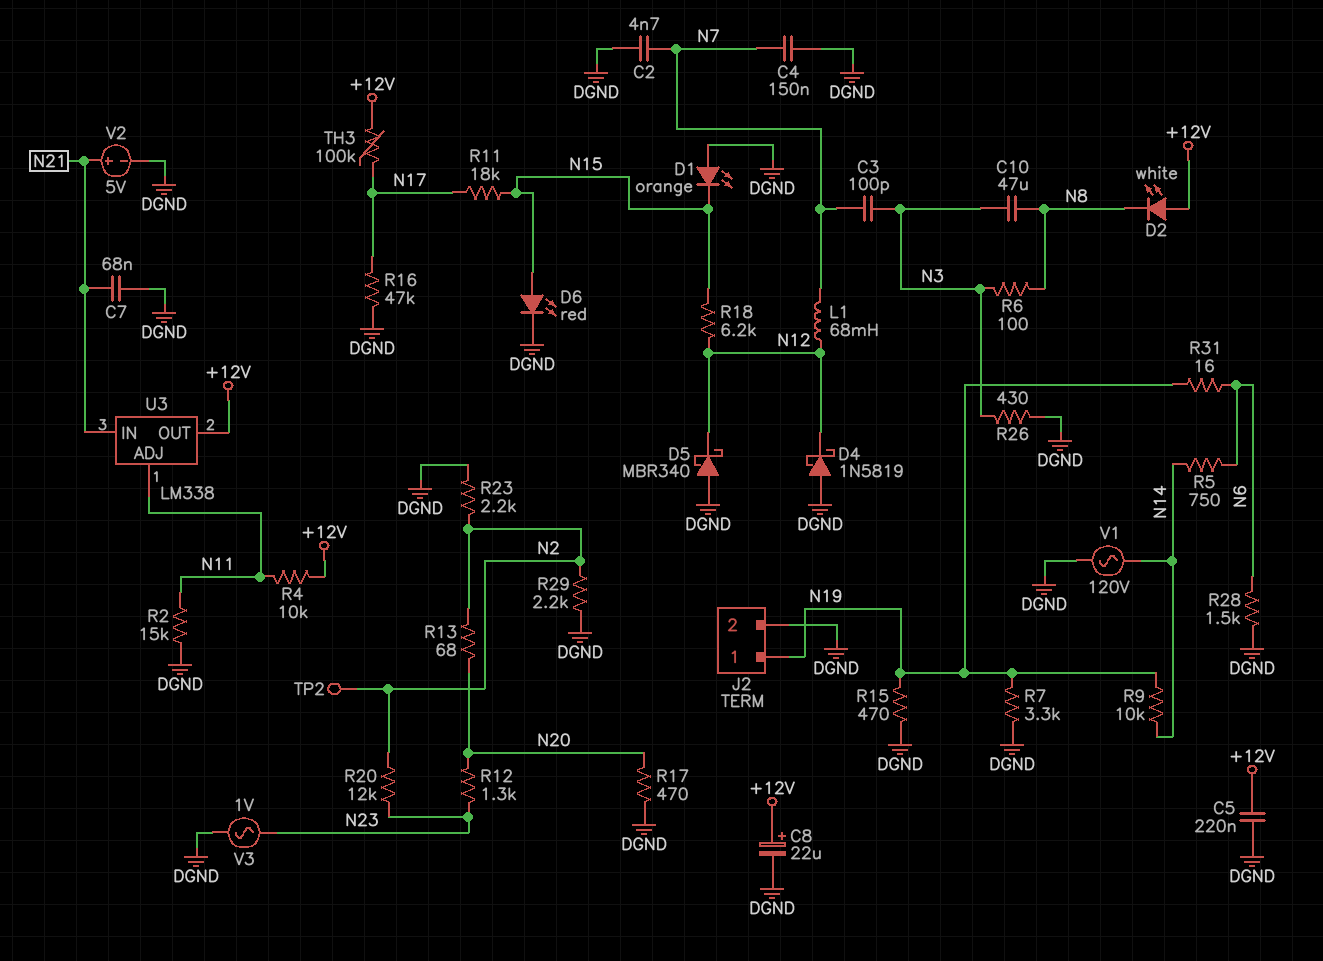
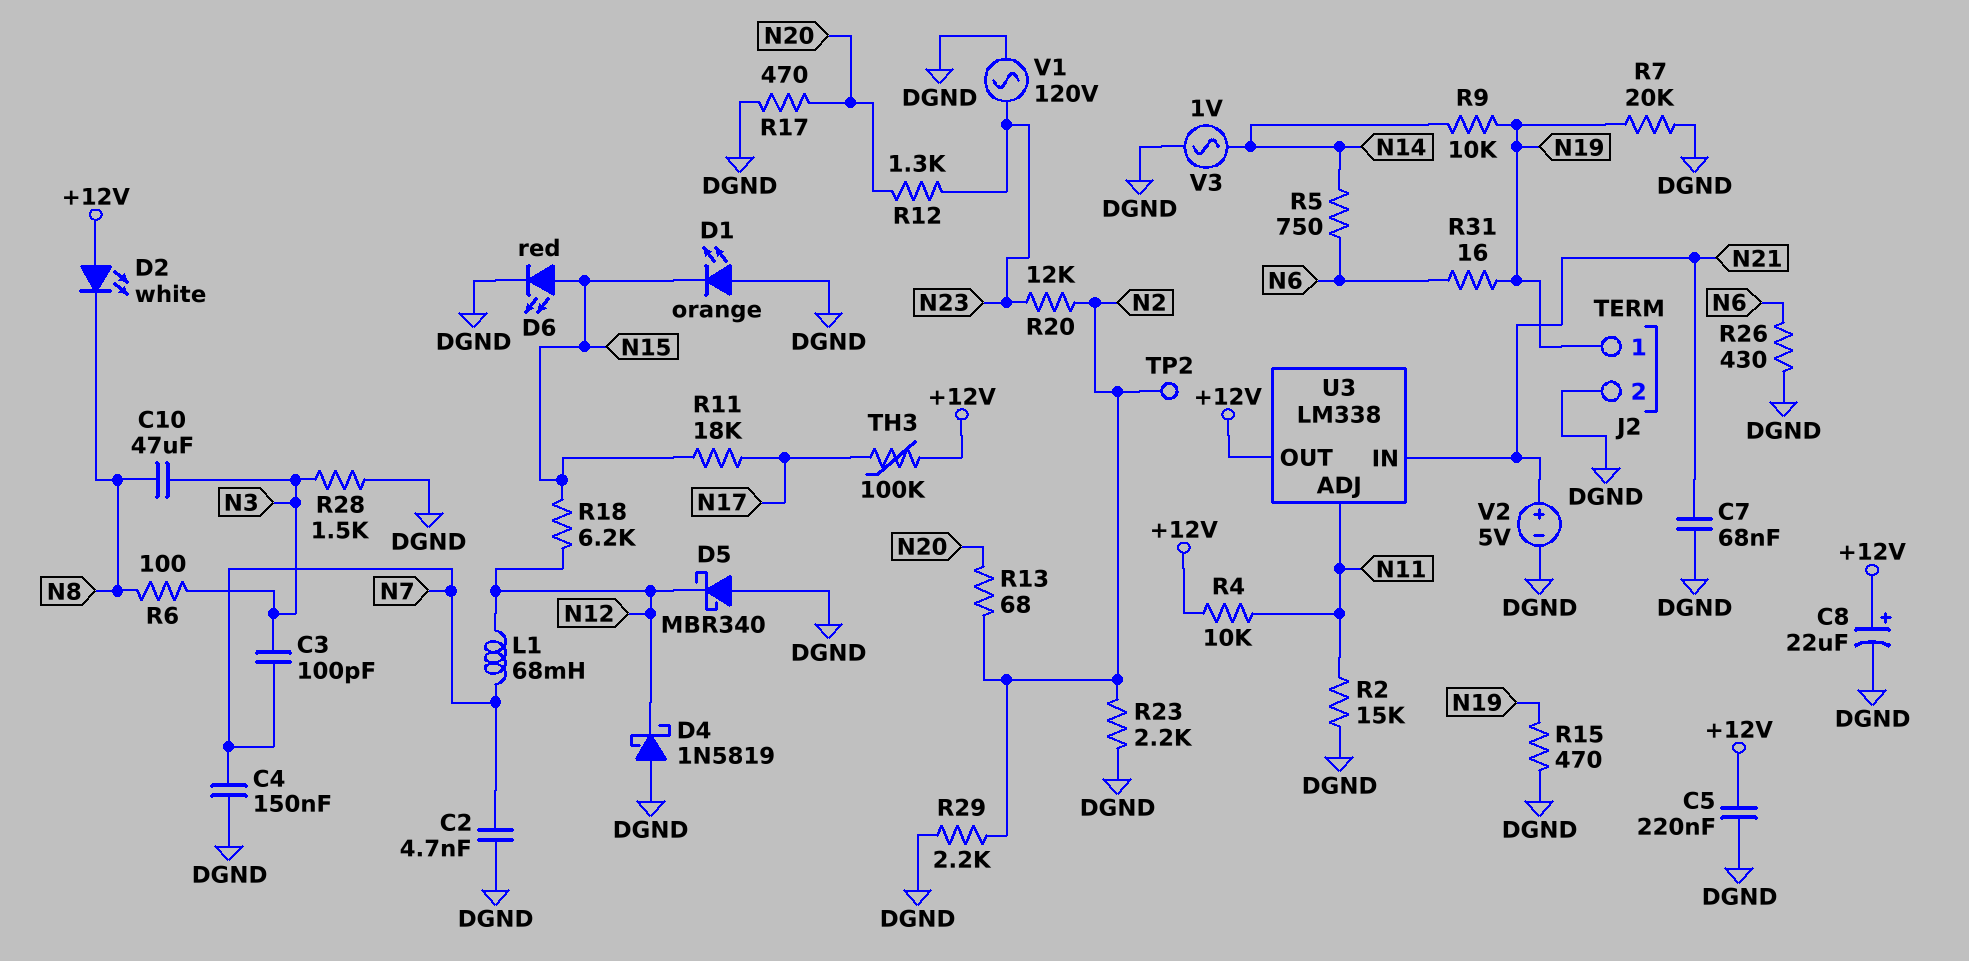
R7: 3.3k (DGND, N19) -> 20k (DGND, N19)
R16: 47k (DGND, N17) -> none
R26: 430 (DGND, N3) -> 430 (DGND, N6)
R28: 1.5k (DGND, N6) -> 1.5k (DGND, N3)
V1: AC 120V (DGND, N14) -> AC 120V (DGND, N23)
V3: AC 1V (DGND, N23) -> AC 1V (DGND, N14)

